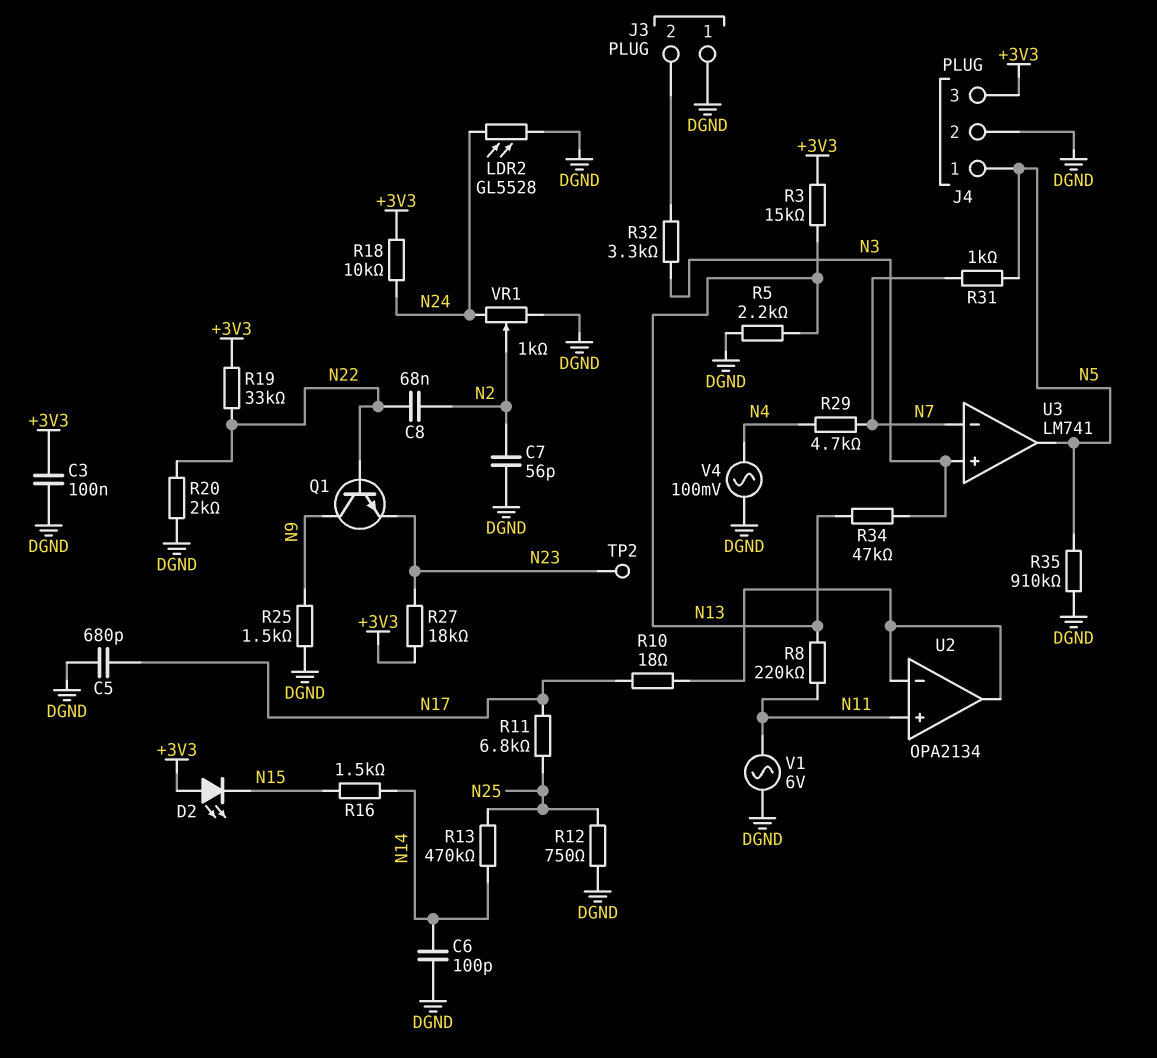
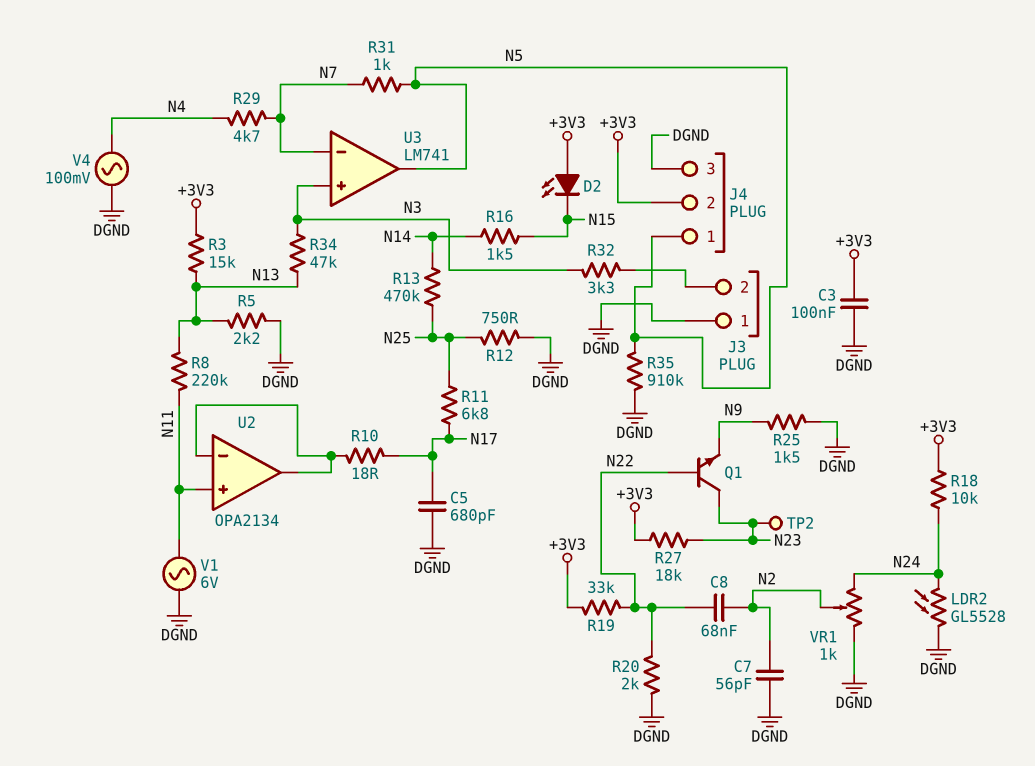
C6: 100pF (DGND, N14) -> none
J4 pin 2: DGND -> +3V3
J4 pin 3: +3V3 -> DGND
Q1: NPN (B N22, C N9, E N23) -> NPN (B N22, C N23, E N9)

